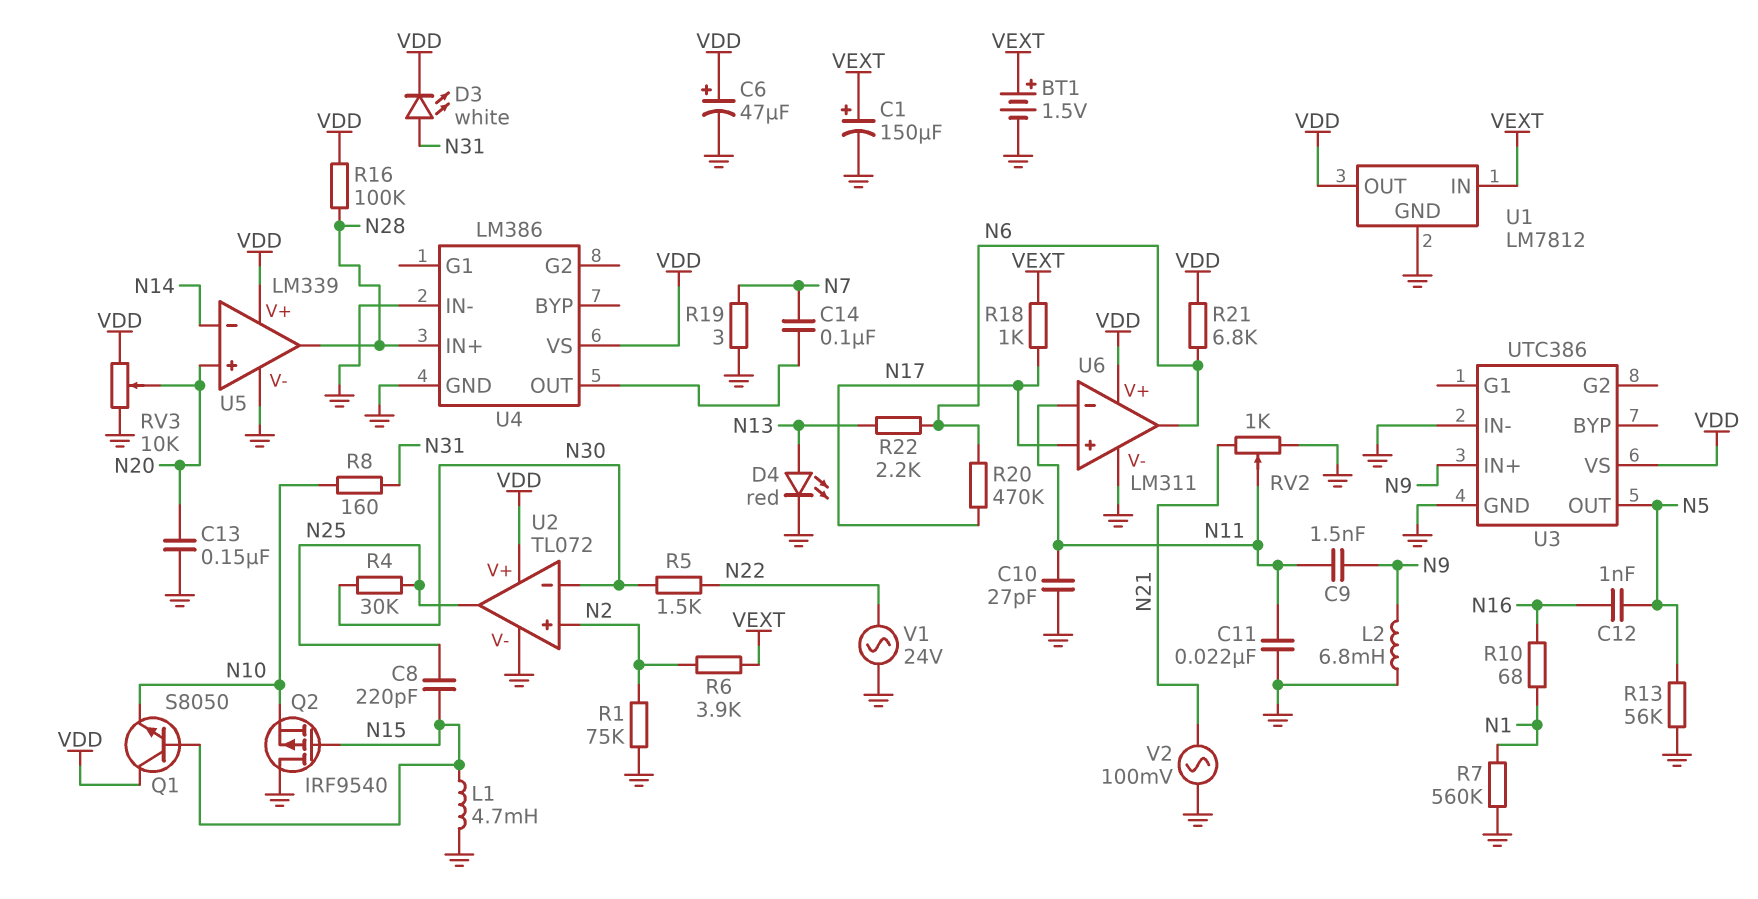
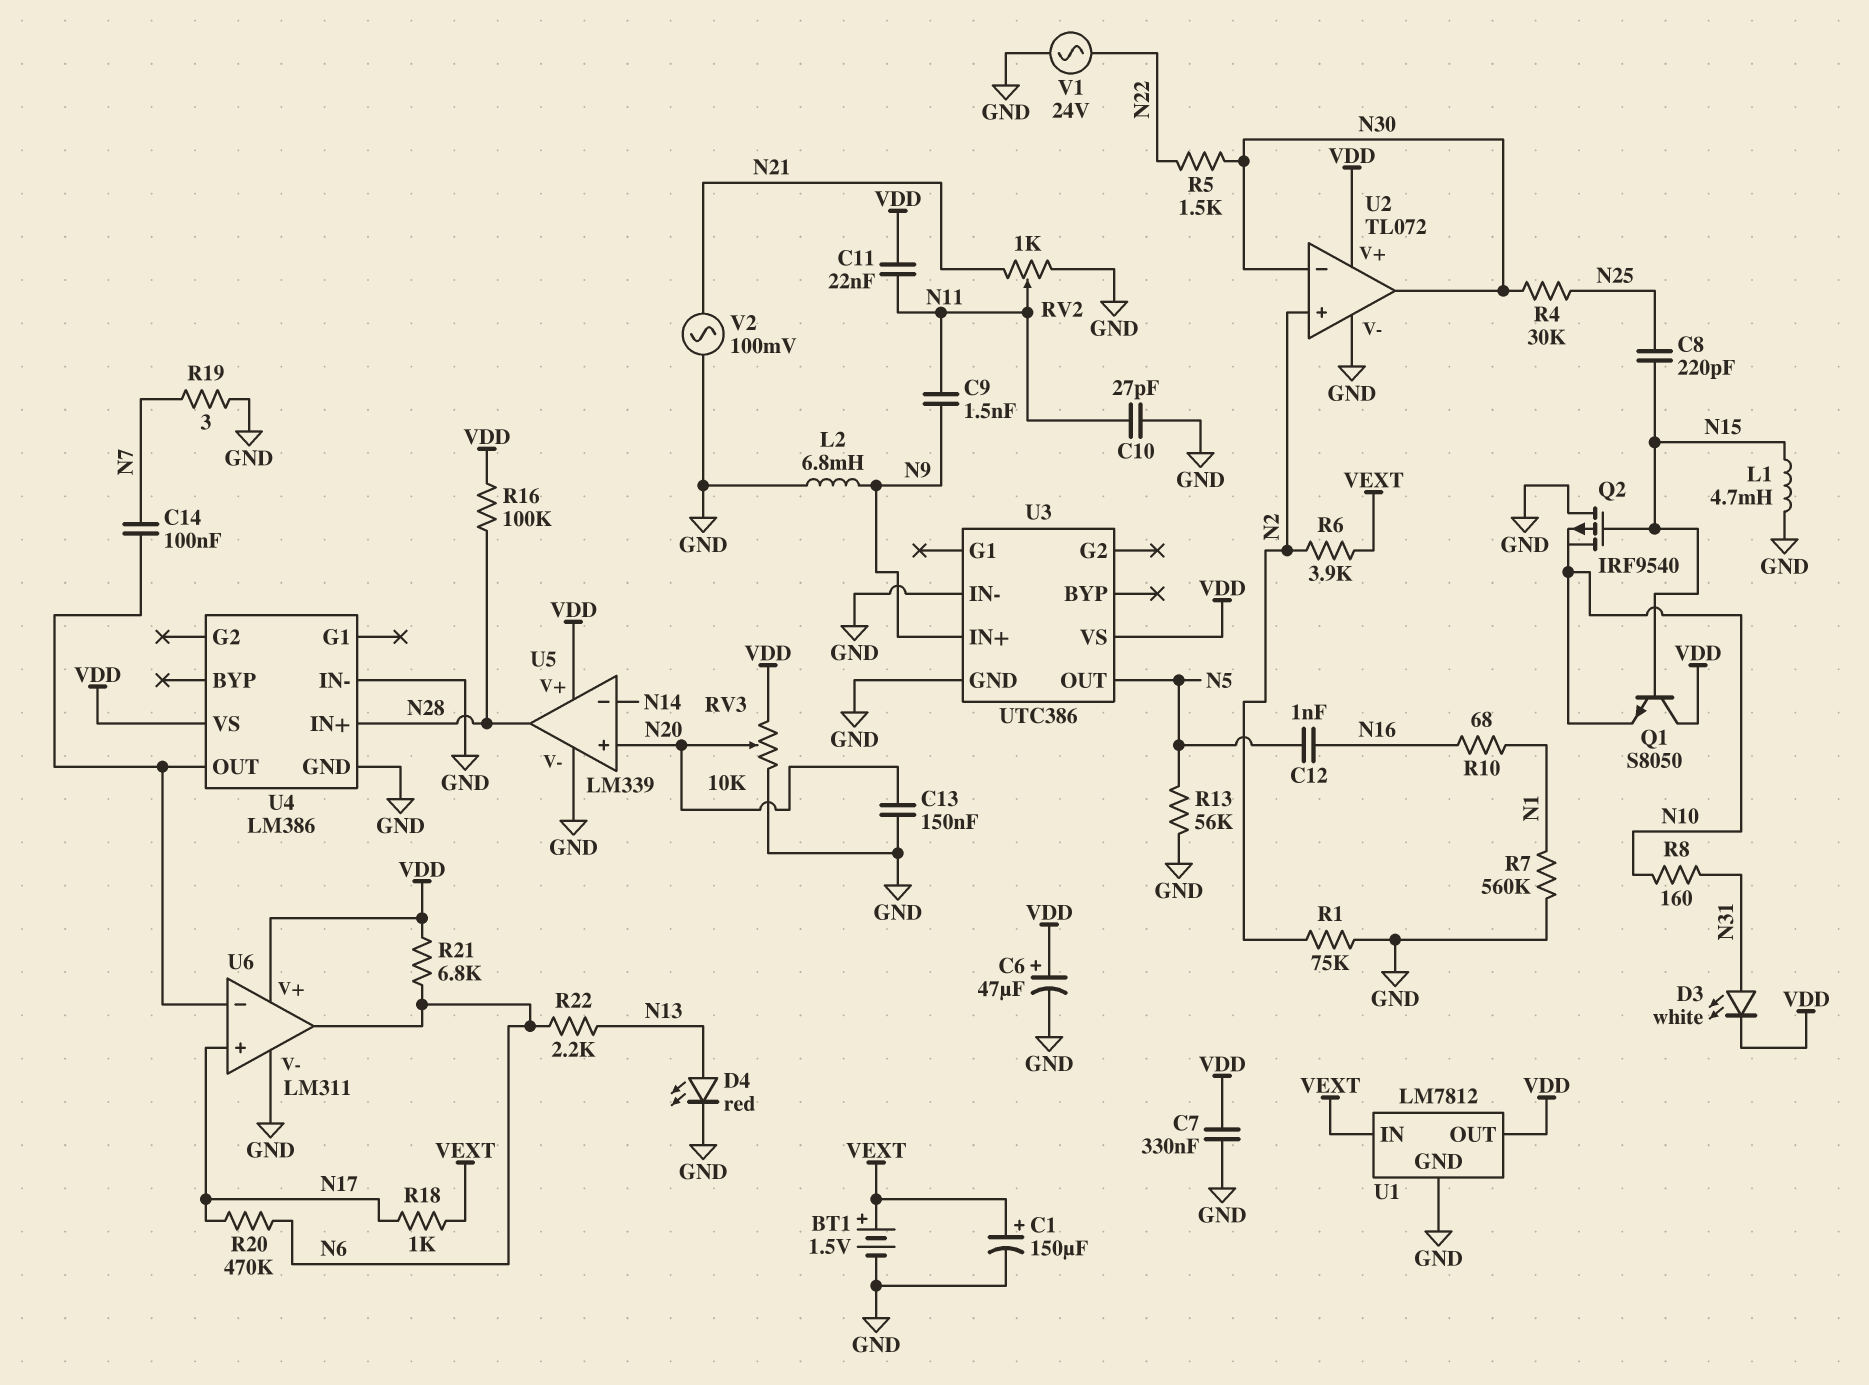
C7: none -> 330nF (GND, VDD)
C11: 22nF (GND, N11) -> 22nF (N11, VDD)
U2 pin out: N25 -> N30
U6 pin in-: N11 -> U4/OUT

